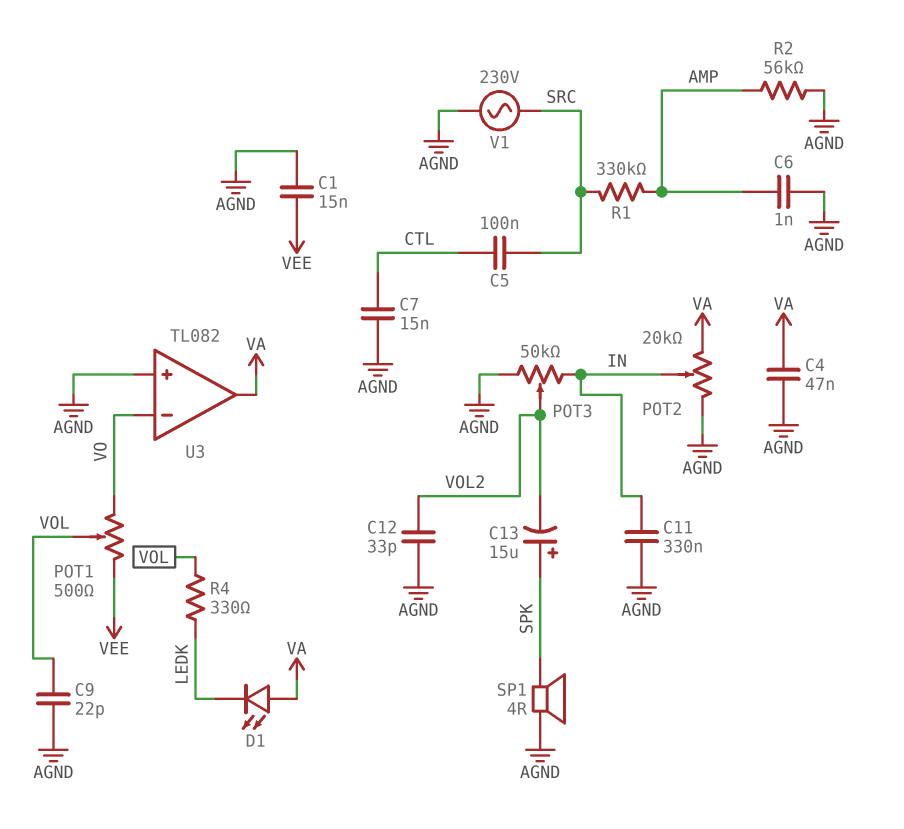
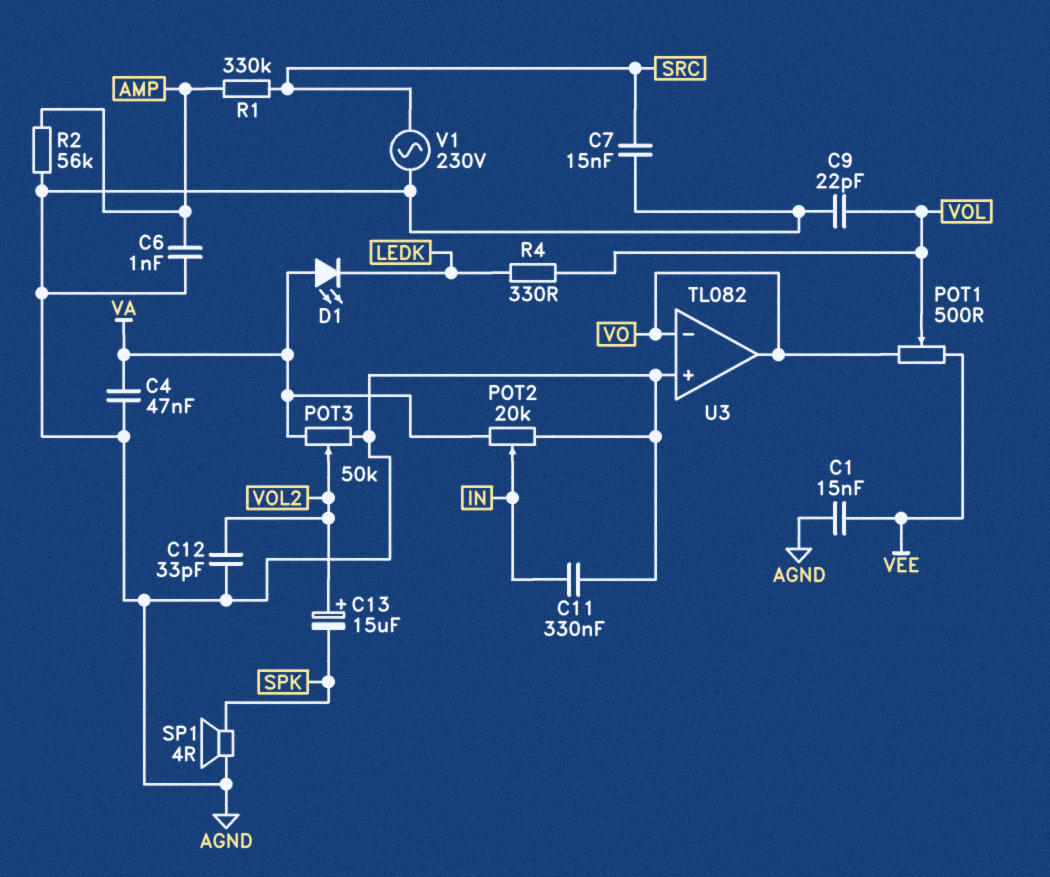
C5: 100nF (CTL, SRC) -> none
C7: 15nF (AGND, CTL) -> 15nF (AGND, SRC)
C13: 15uF (plus SPK, minus VOL2) -> 15uF (plus VOL2, minus SPK)
POT3: 50k (AGND, IN, wiper VOL2) -> 50k (AGND, VA, wiper VOL2)
U3 pin out: VA -> VO

